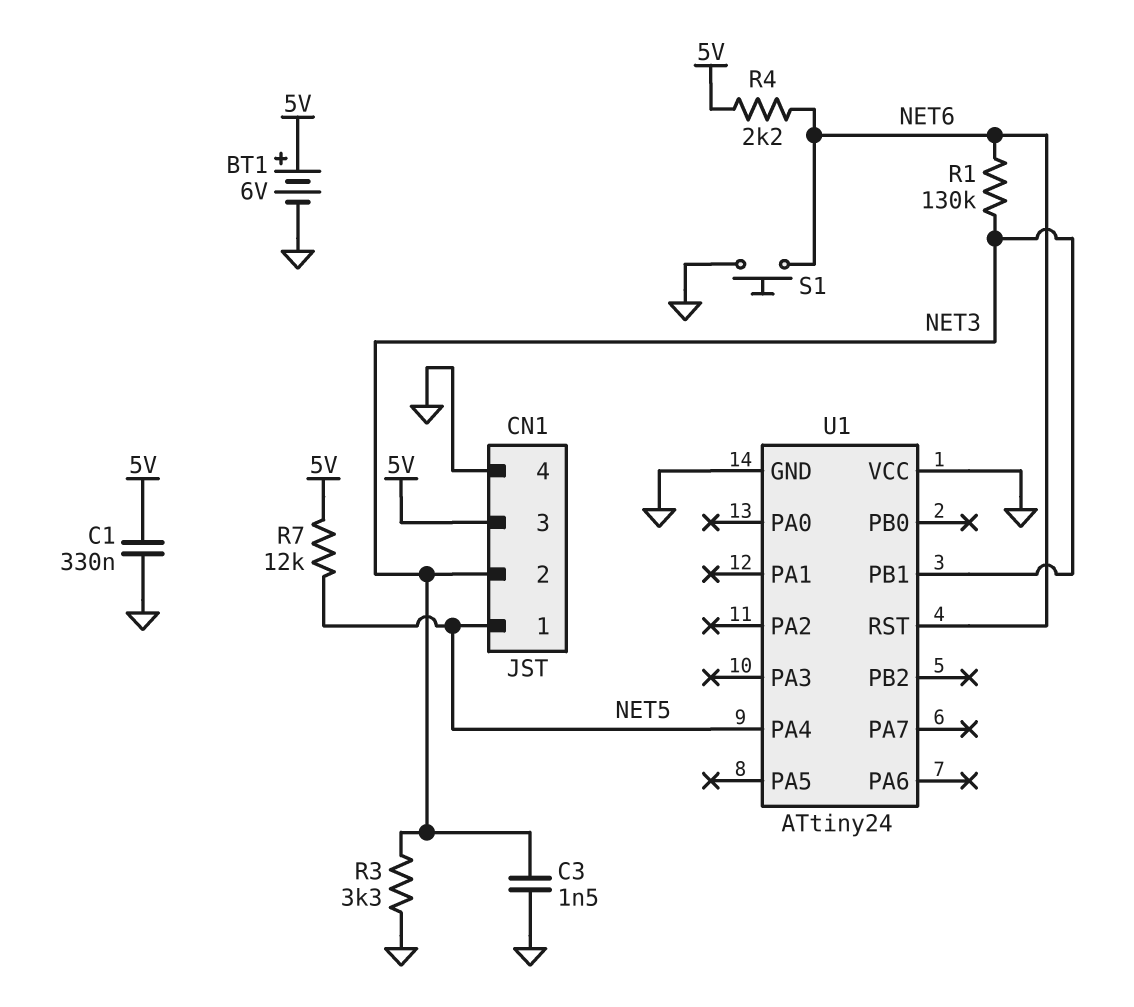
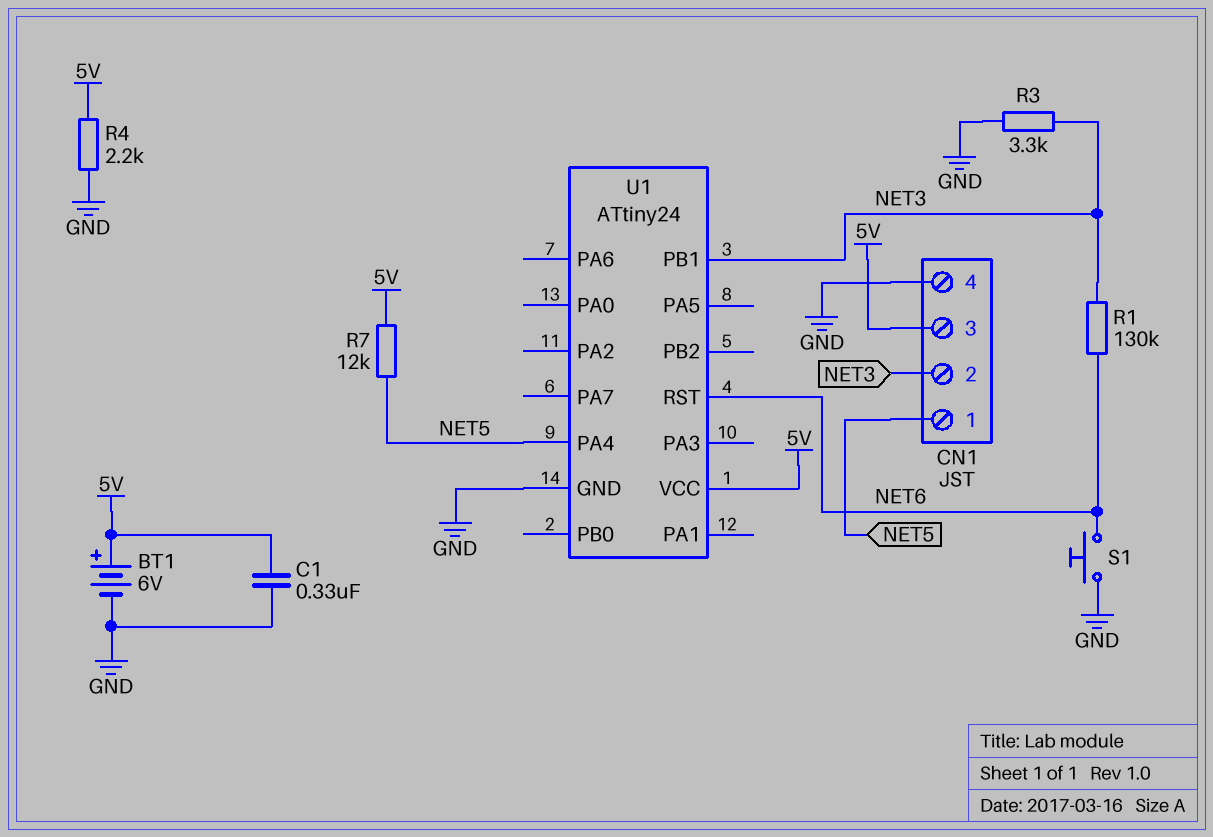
C3: 1.5nF (GND, NET3) -> none
R4: 2.2k (5V, NET6) -> 2.2k (5V, GND)
U1 pin VCC: GND -> 5V

